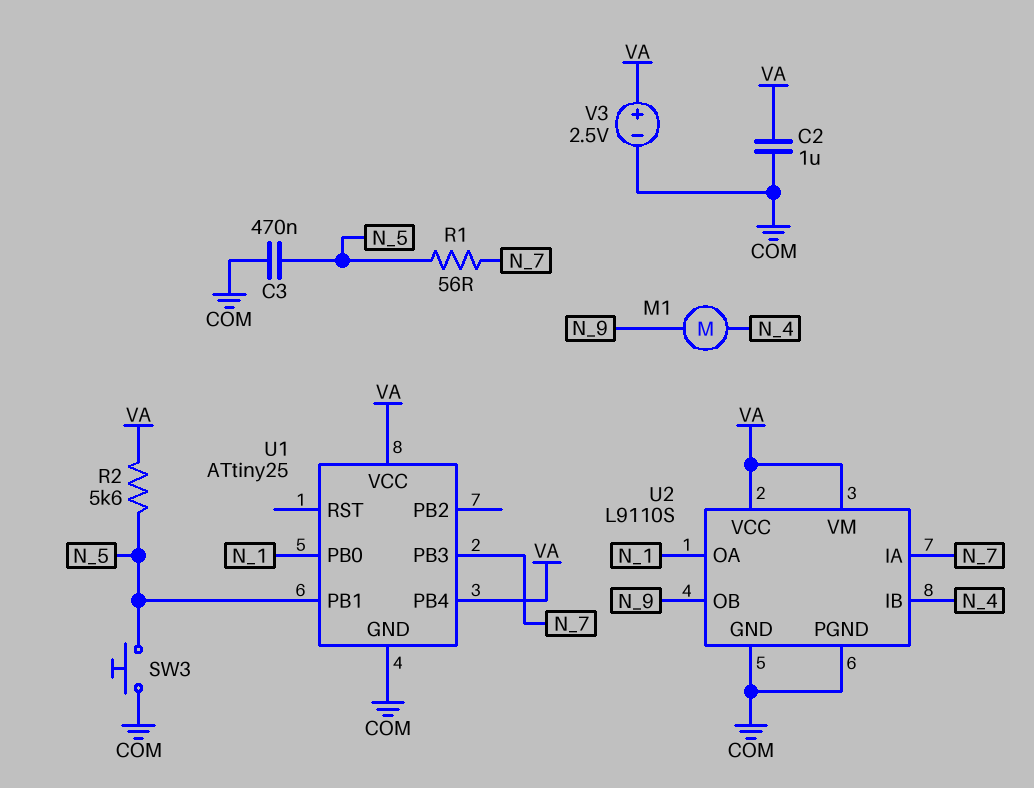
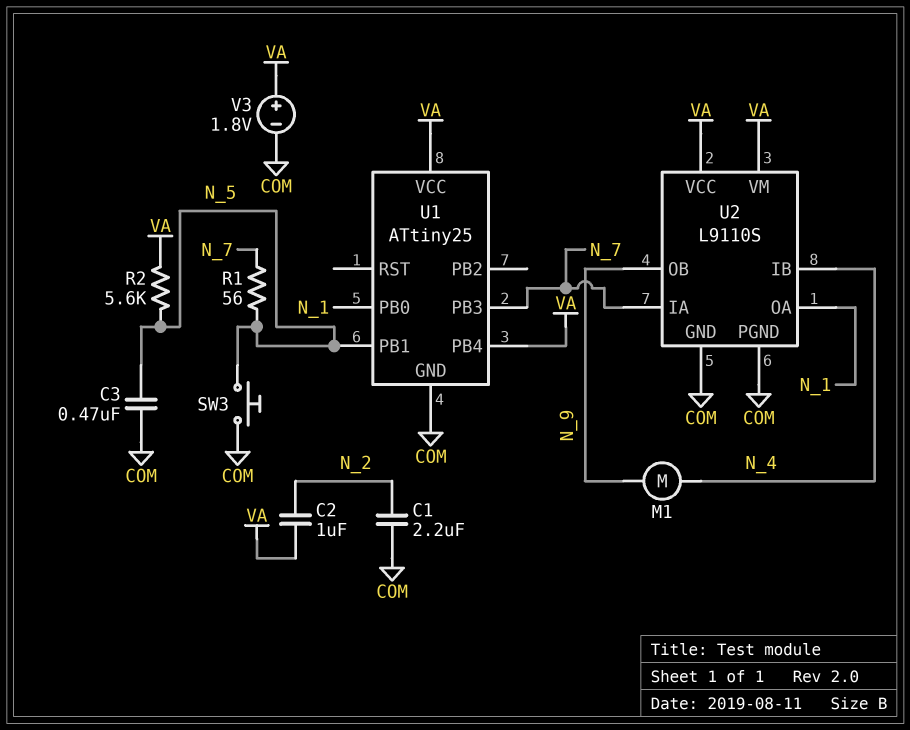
C1: none -> 2.2uF (COM, N_2)
C2: 1uF (COM, VA) -> 1uF (N_2, VA)
V3: 2.5V (plus VA, minus COM) -> 1.8V (plus VA, minus COM)

